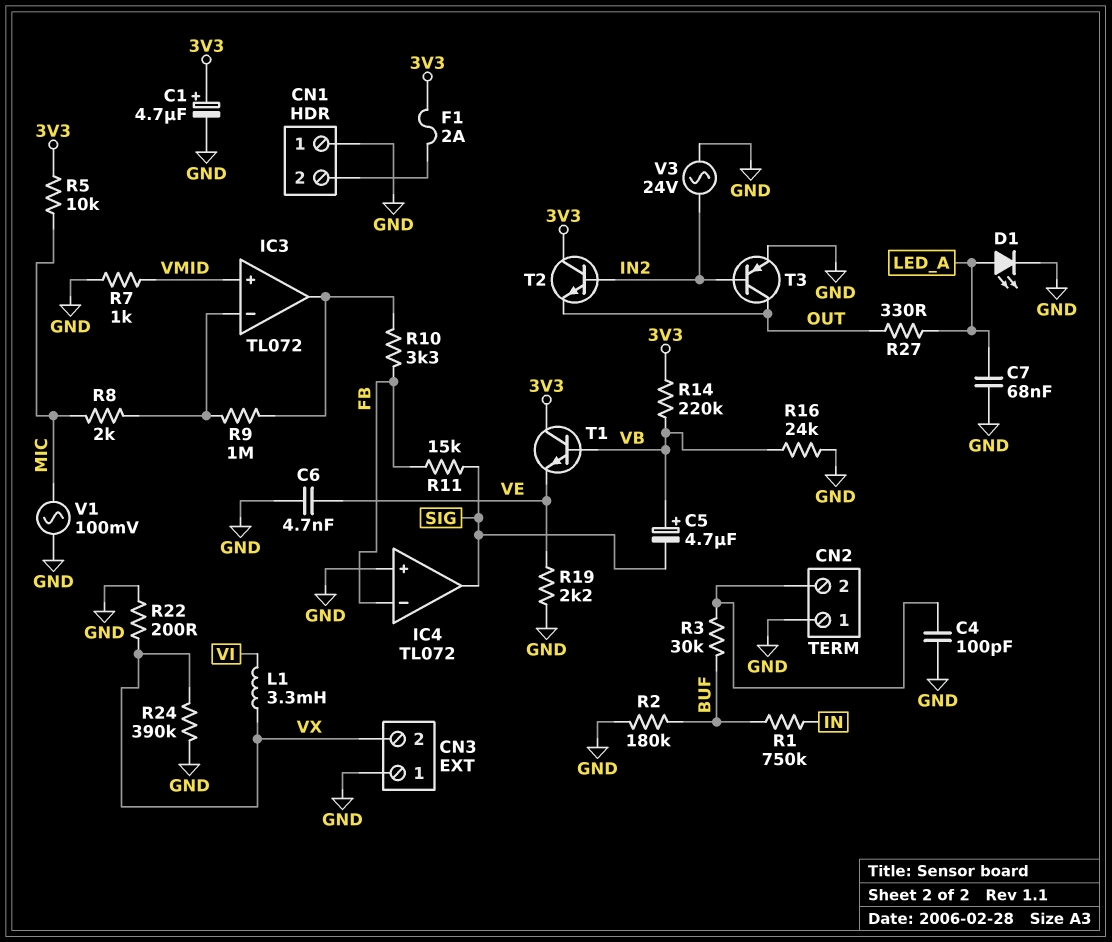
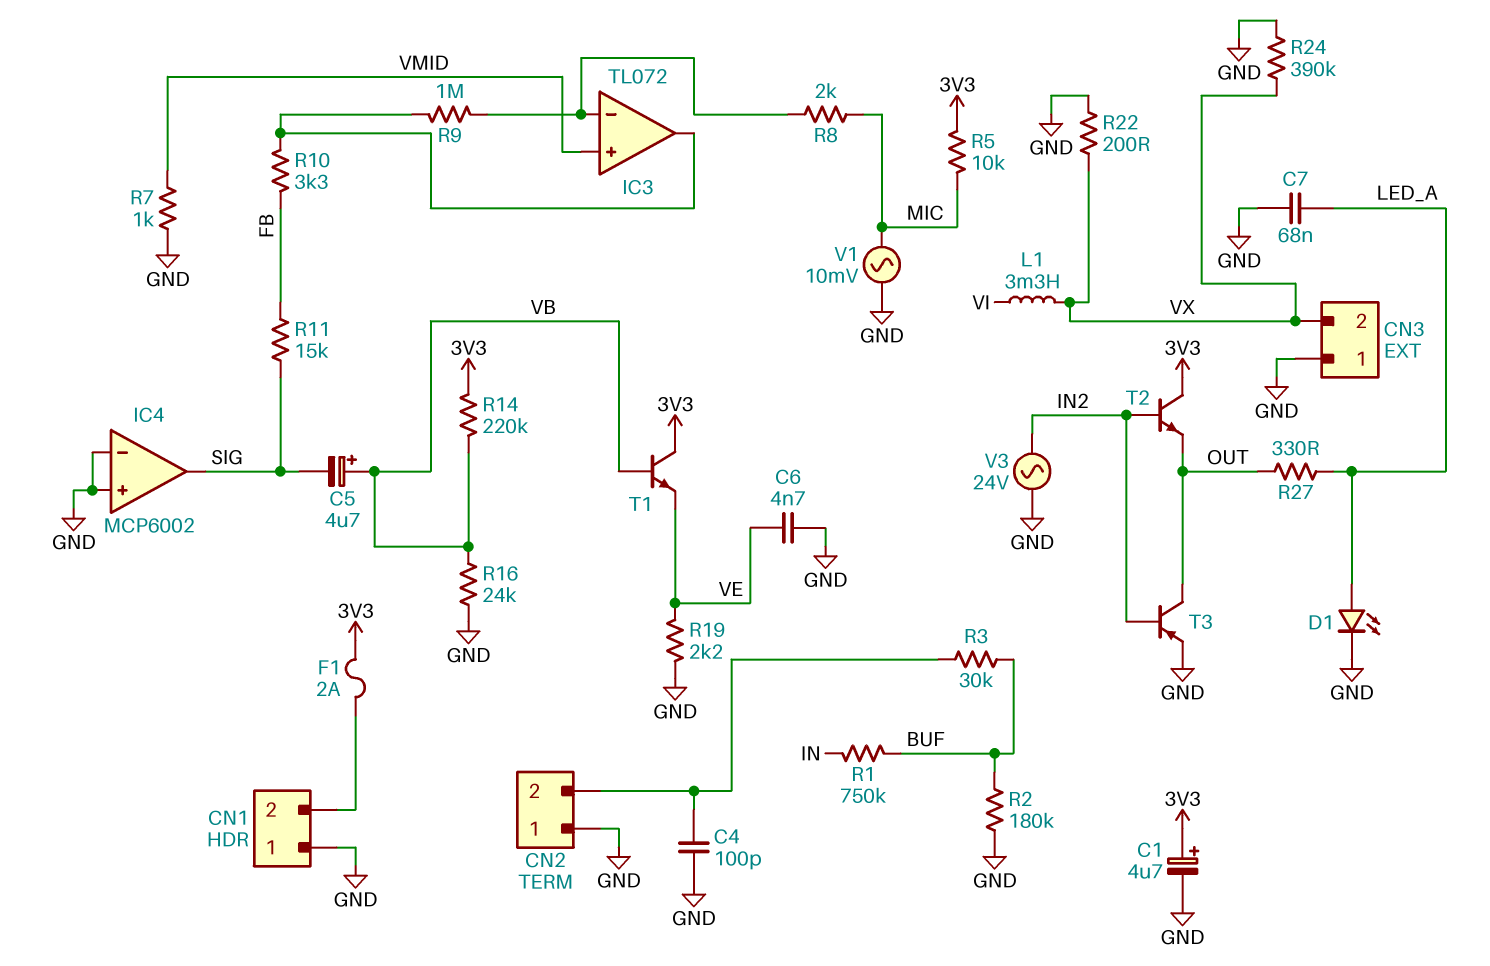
IC4: TL072 -> MCP6002
IC4 pin in-: FB -> GND
V1: AC 100mV (GND, MIC) -> AC 10mV (GND, MIC)

